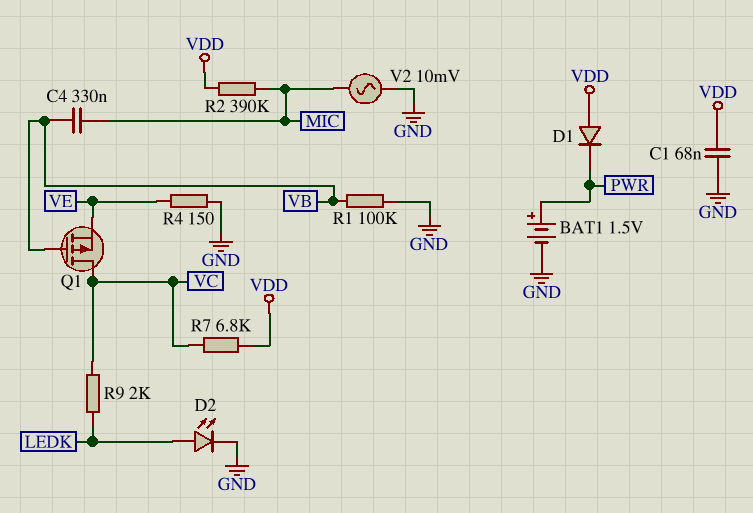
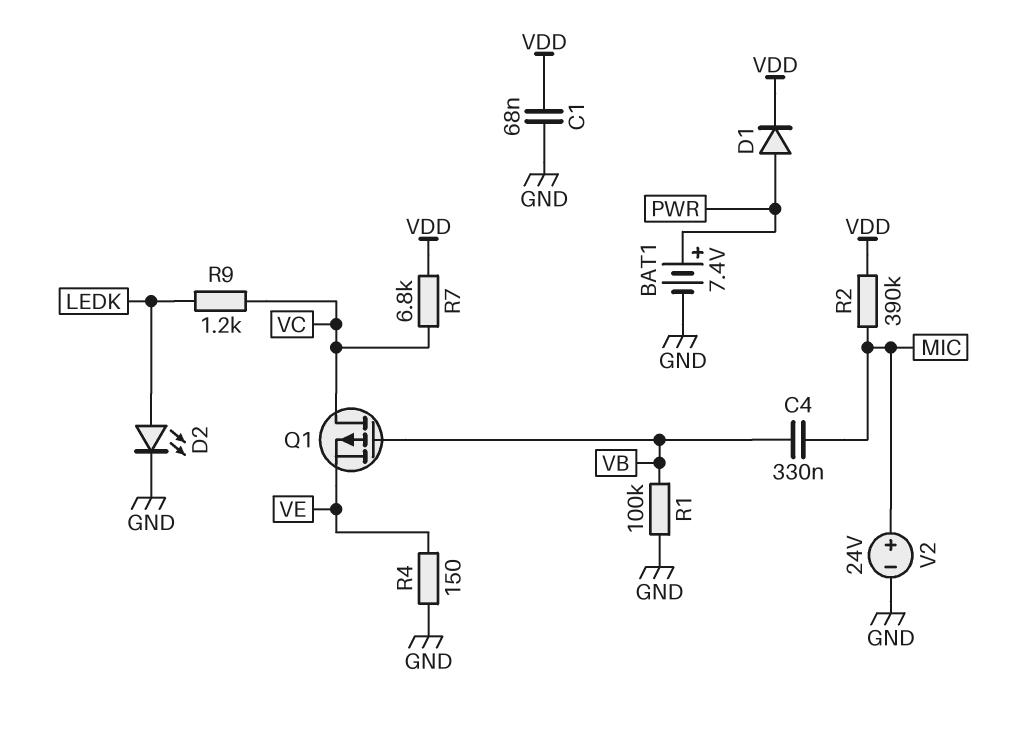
BAT1: 1.5V (plus PWR, minus GND) -> 7.4V (plus PWR, minus GND)
D1: diode (A VDD, K PWR) -> diode (A PWR, K VDD)
R9: 2k (LEDK, VC) -> 1.2k (LEDK, VC)
V2: AC 10mV (GND, MIC) -> 24V (plus MIC, minus GND)

